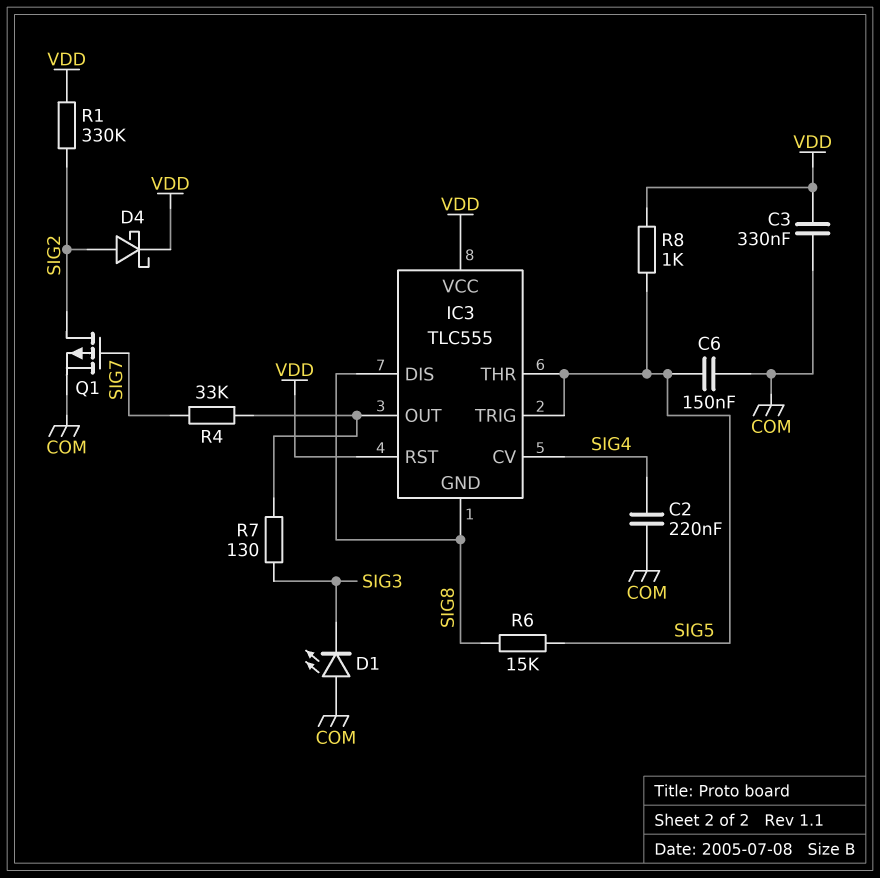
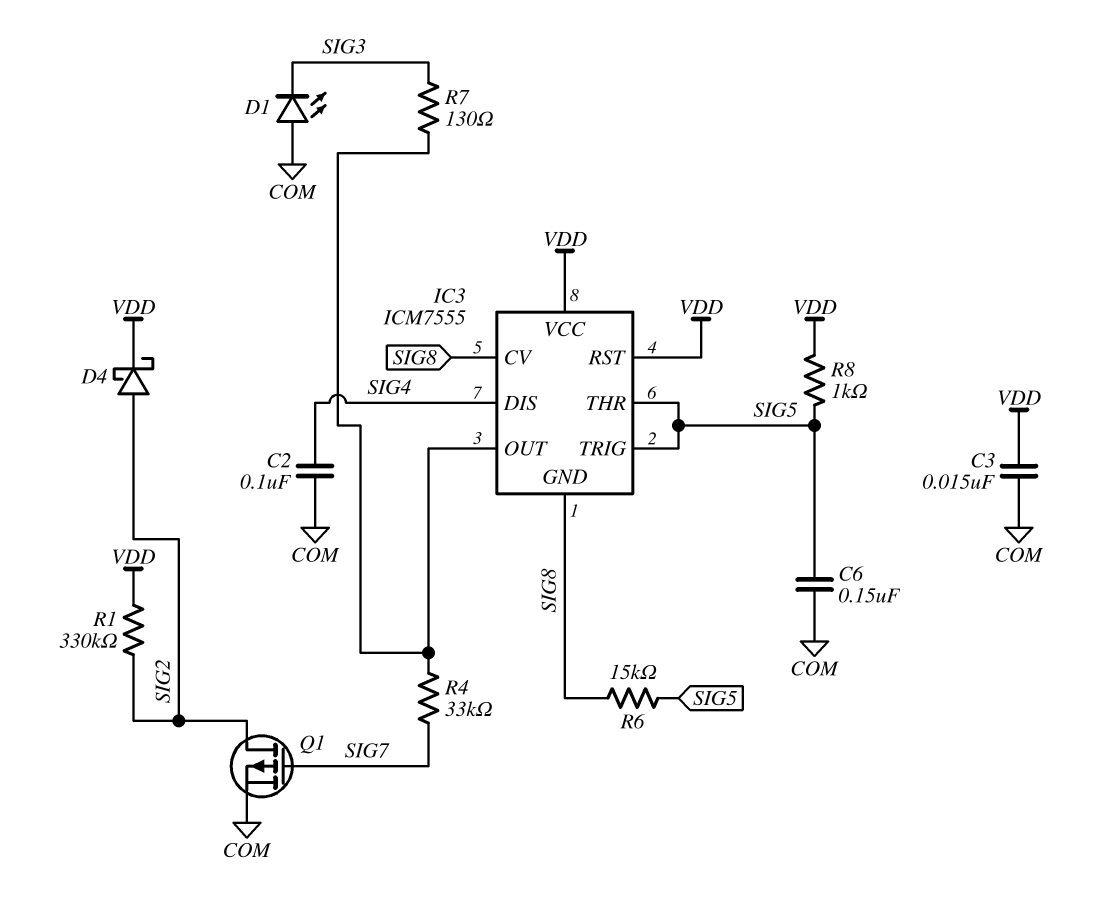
C2: 220nF (COM, SIG4) -> 100nF (COM, SIG4)
C3: 330nF (COM, VDD) -> 15nF (COM, VDD)
IC3: TLC555 -> ICM7555
IC3 pin CV: SIG4 -> SIG8
IC3 pin DIS: SIG8 -> SIG4

